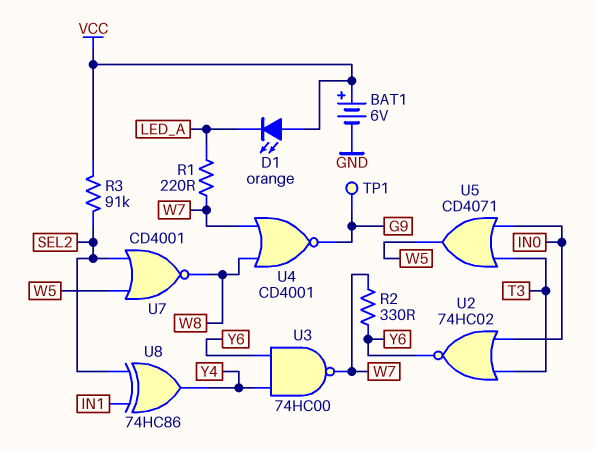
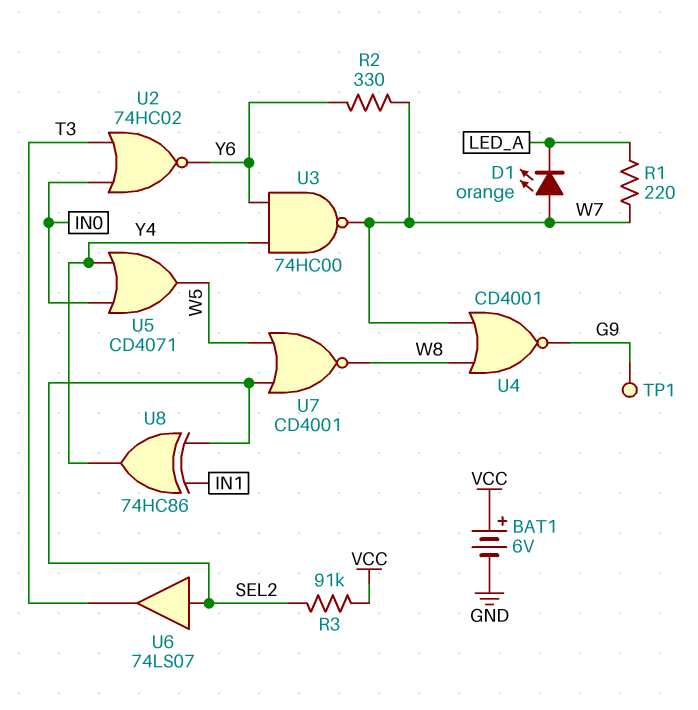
D1: LED orange (A VCC, K LED_A) -> LED orange (A W7, K LED_A)
U5: OR CD4071 (in IN0, in T3, out W5) -> OR CD4071 (in IN0, in Y4, out W5)
U6: none -> buffer 74LS07 (in SEL2, out T3)

